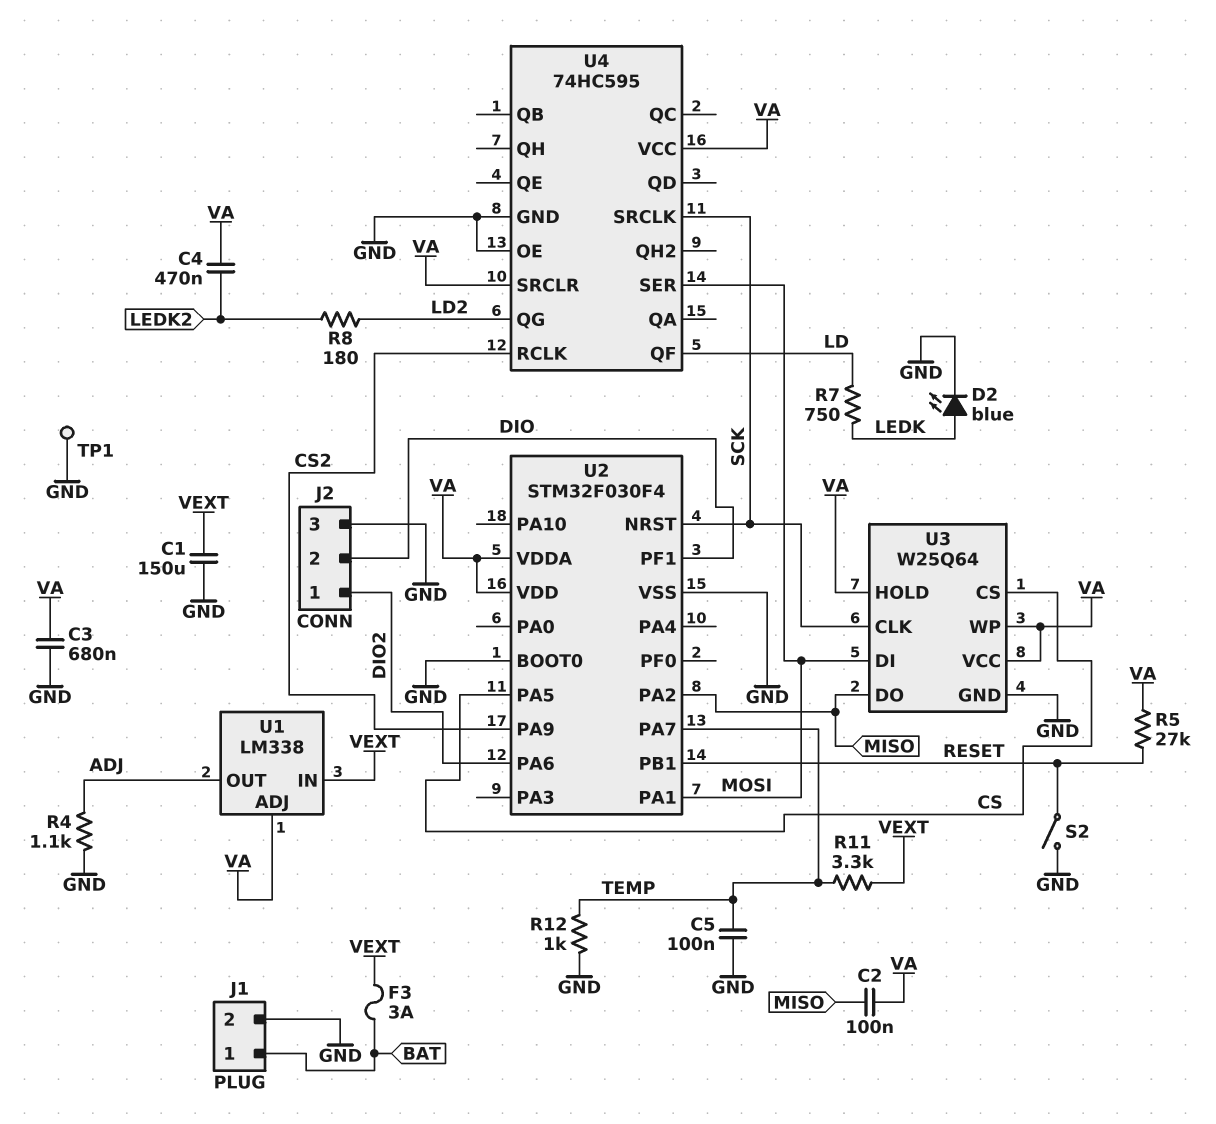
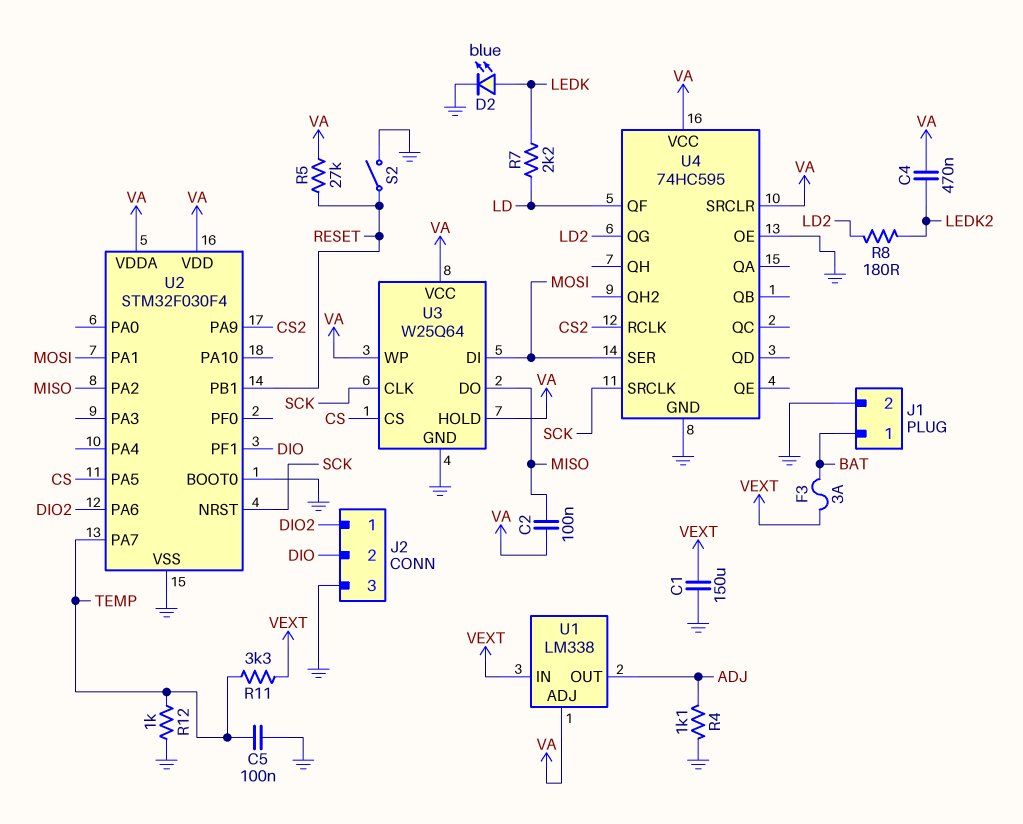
C3: 680nF (GND, VA) -> none
R7: 750 (LD, LEDK) -> 2.2k (LD, LEDK)
TP1: test point (GND) -> none

